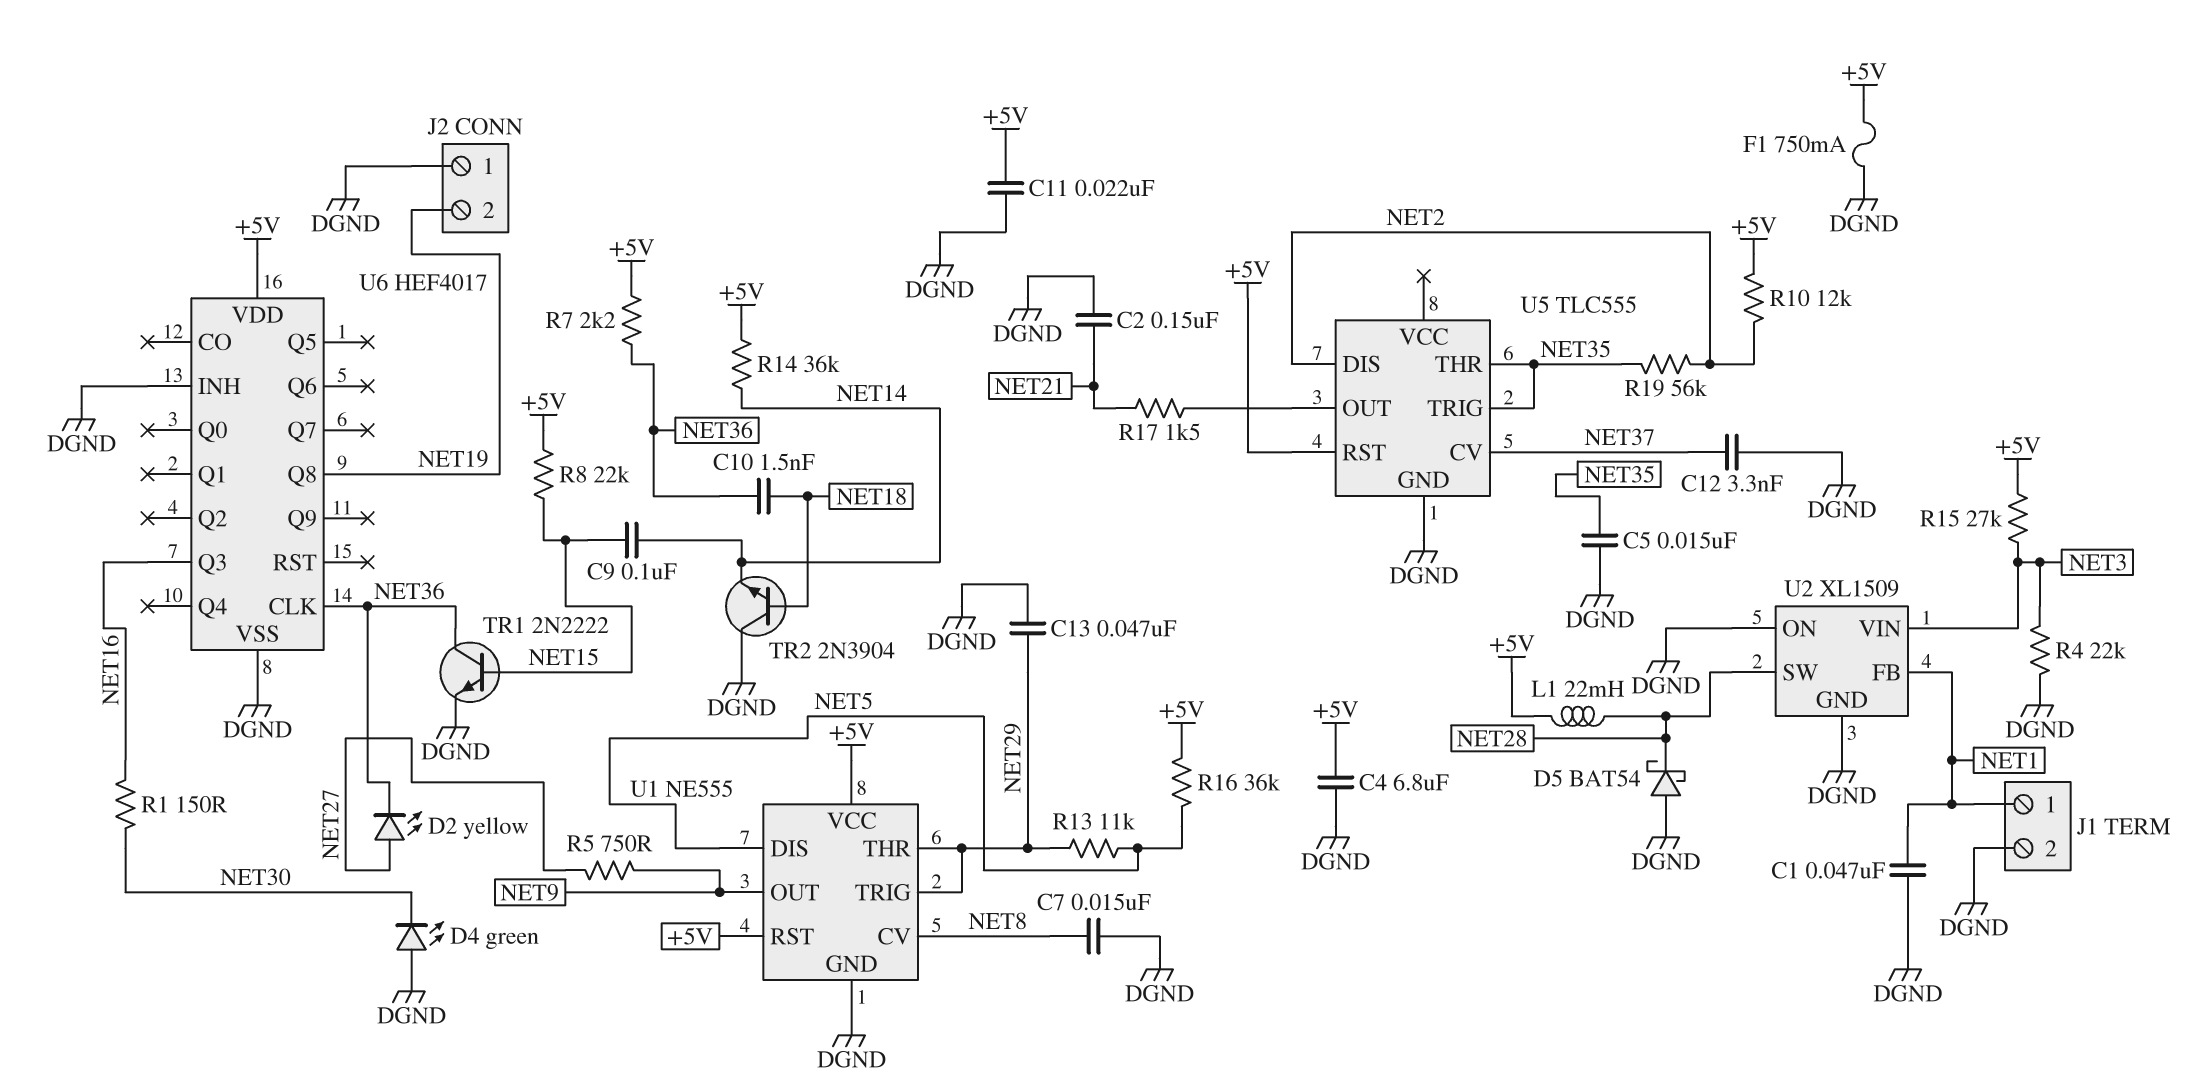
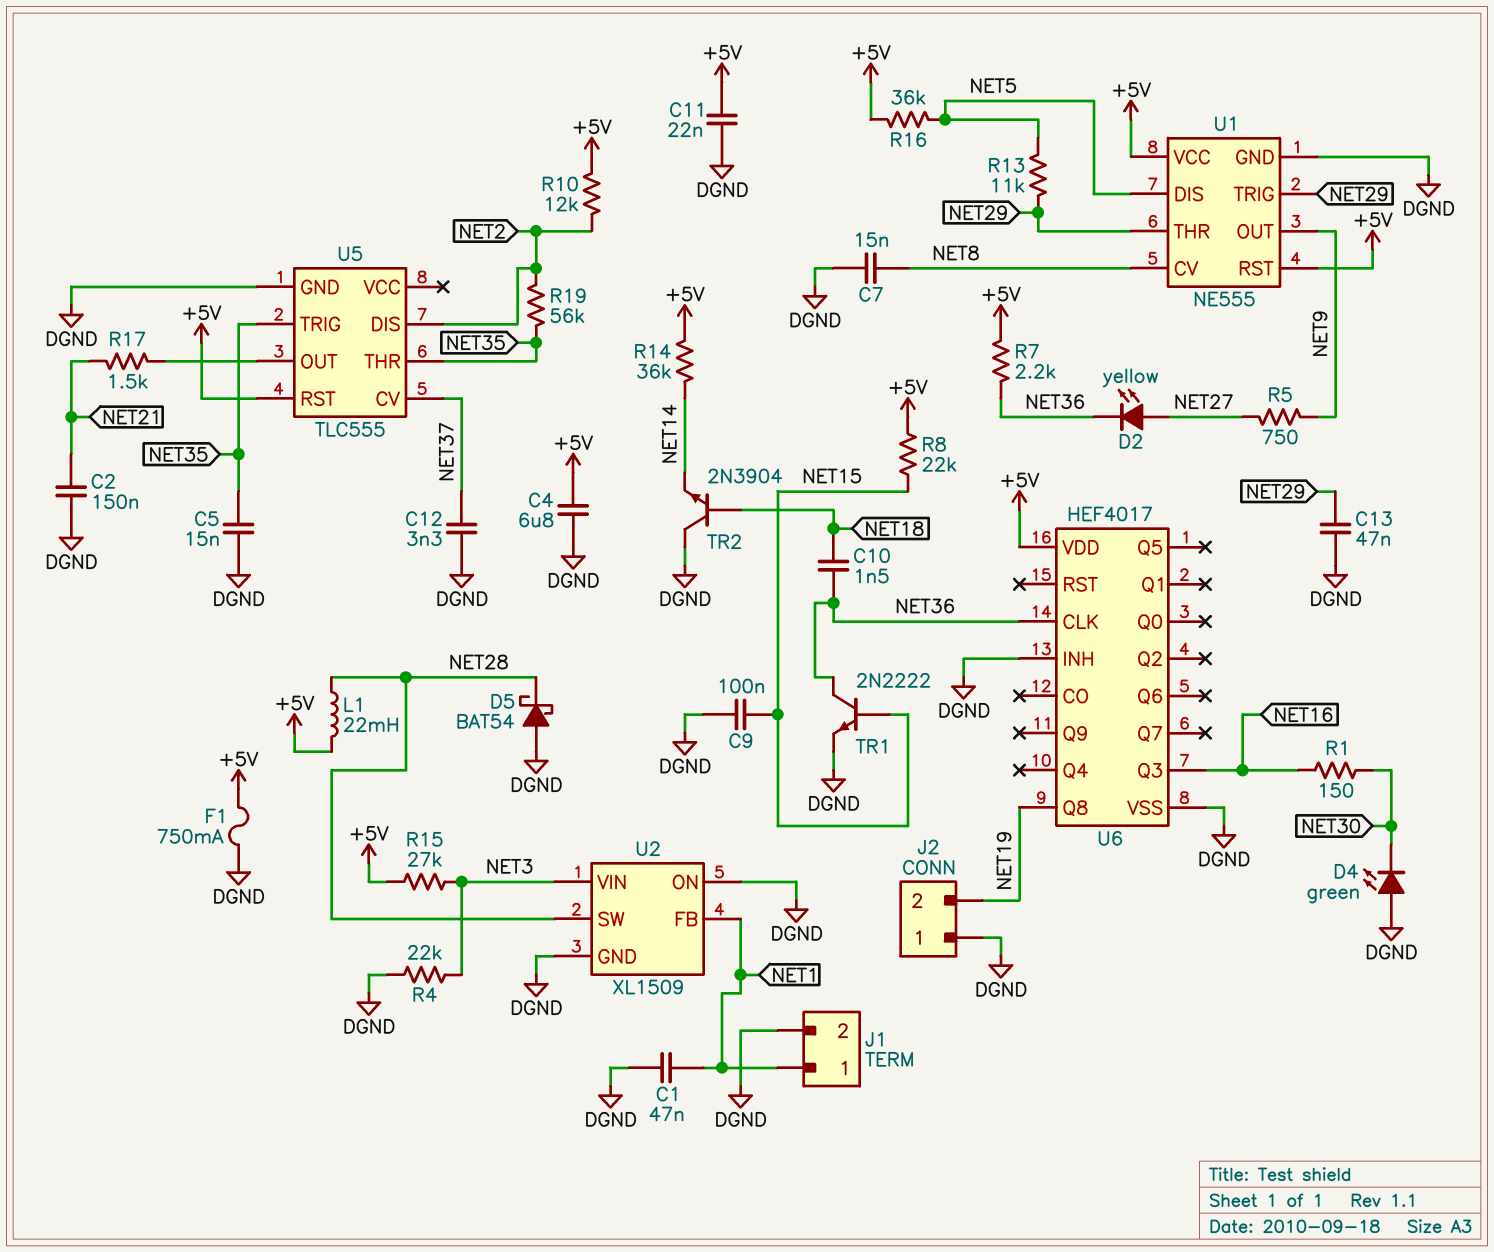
C9: 100nF (NET14, NET15) -> 100nF (DGND, NET15)

